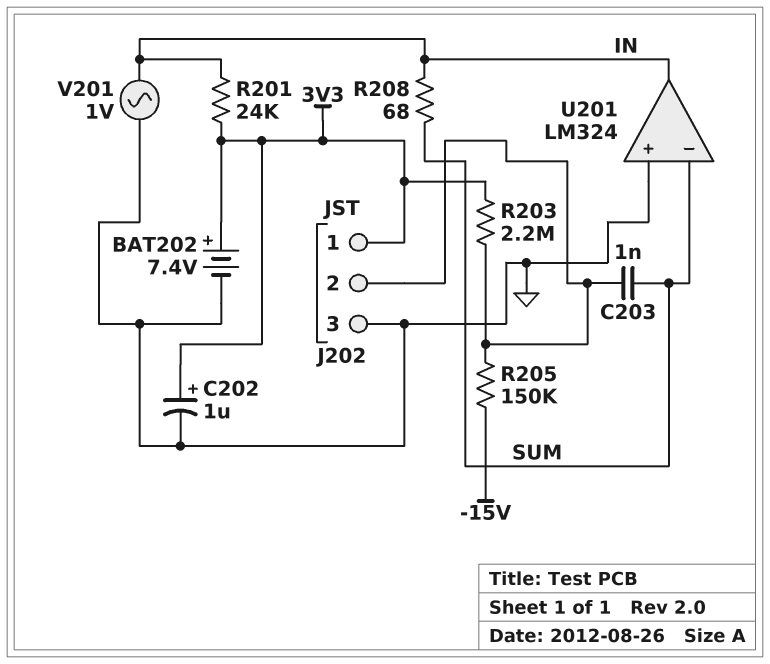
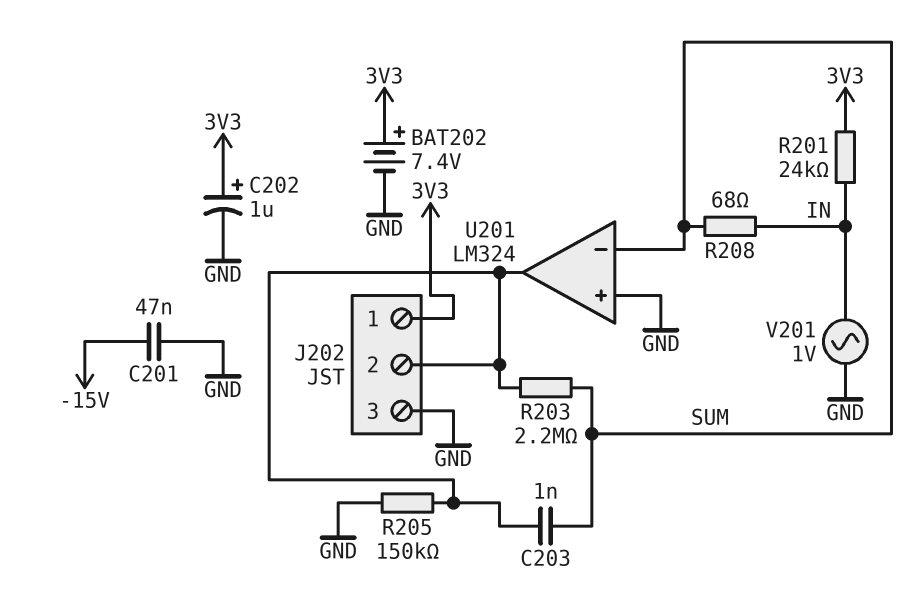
C201: none -> 47nF (-15V, GND)
R203: 2.2M (3V3, J202/2) -> 2.2M (J202/2, SUM)
R205: 150k (-15V, J202/2) -> 150k (GND, J202/2)
U201 pin out: IN -> J202/2

